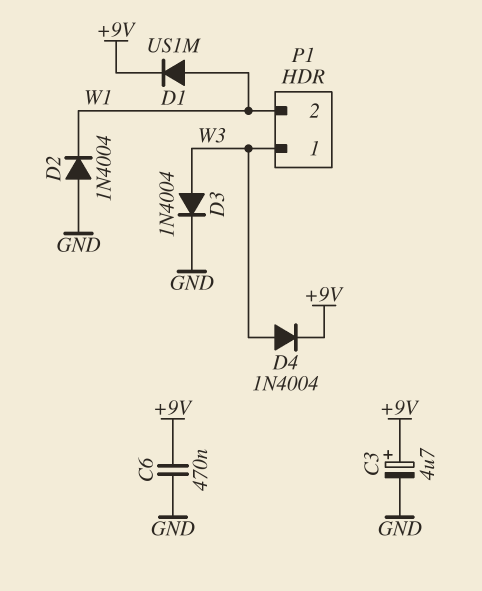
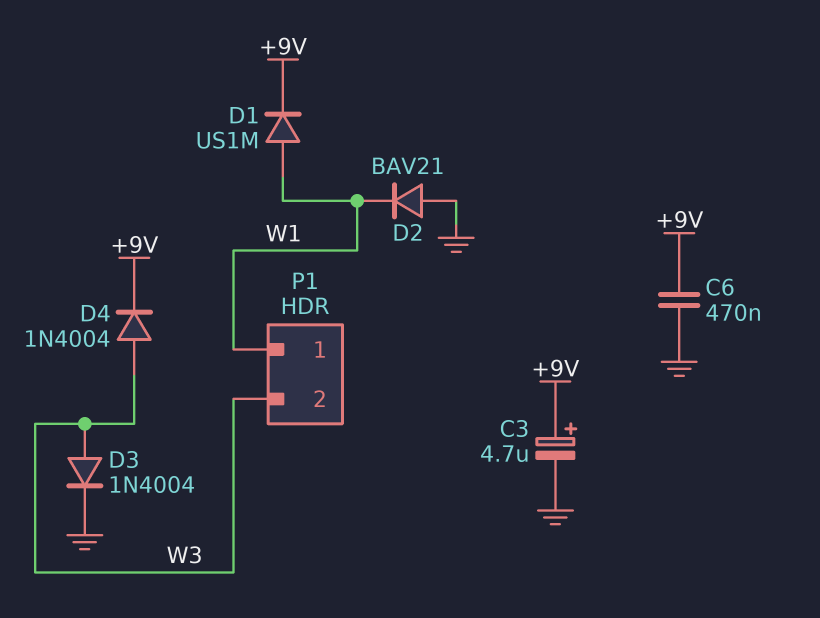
D2: diode 1N4004 (A GND, K W1) -> diode BAV21 (A GND, K W1)
P1 pin 1: W3 -> W1
P1 pin 2: W1 -> W3

